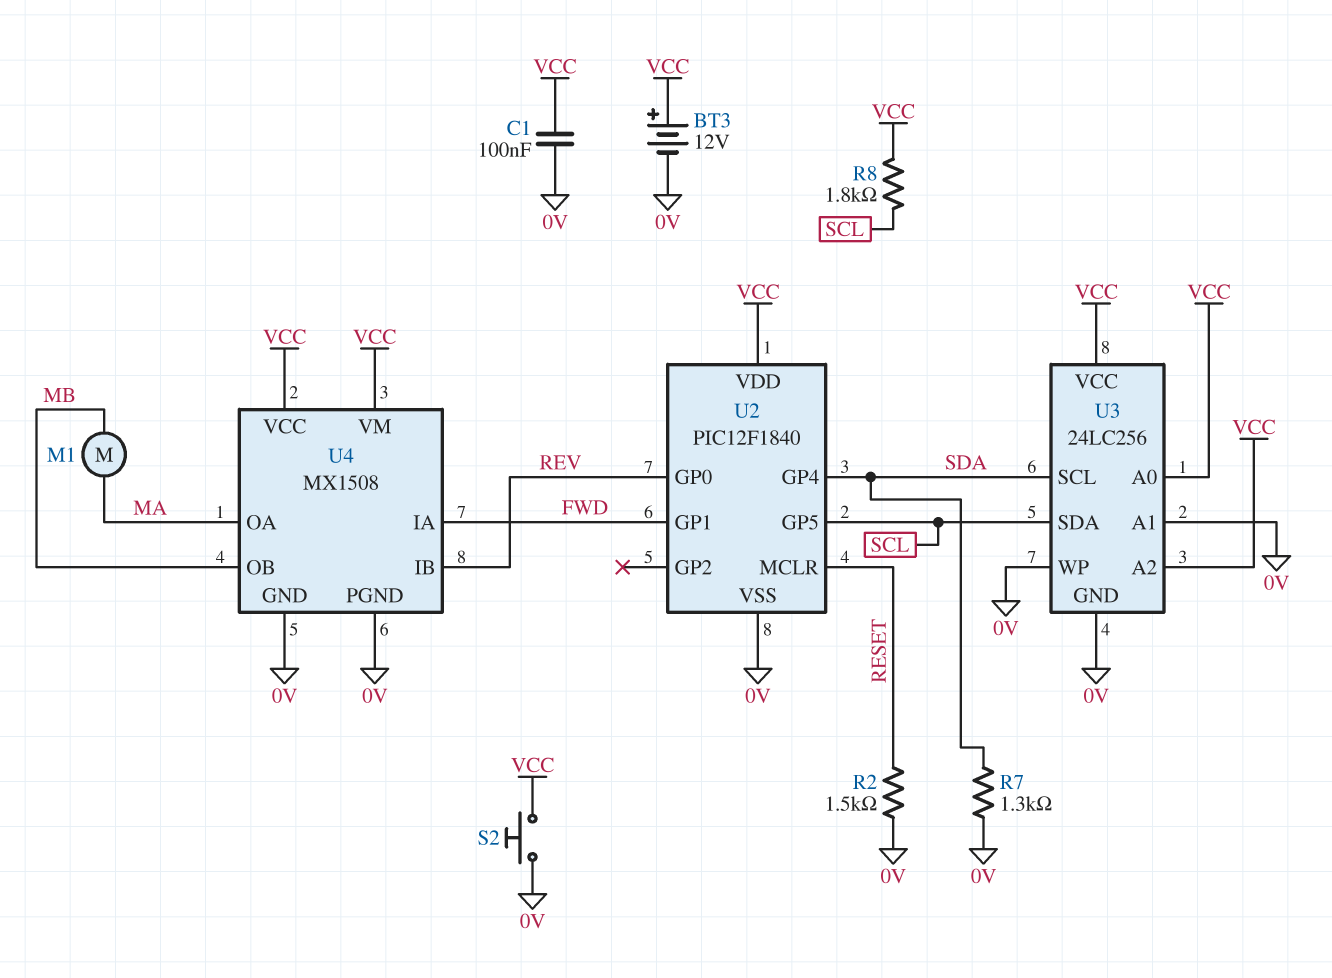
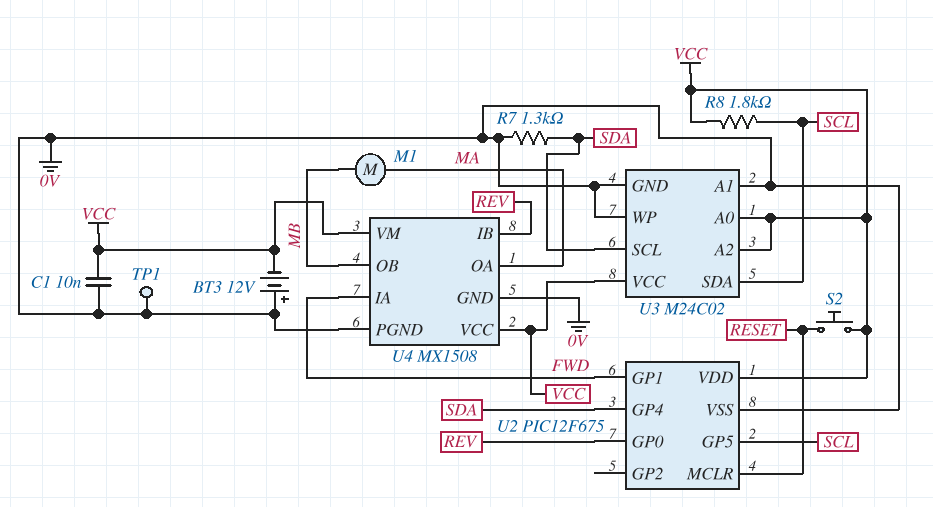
BT3: 12V (plus VCC, minus 0V) -> 12V (plus 0V, minus VCC)
C1: 100nF (0V, VCC) -> 10nF (0V, VCC)
R2: 1.5k (0V, RESET) -> none
S2: button (0V, VCC) -> button (RESET, VCC)
TP1: none -> test point (0V)
U2: PIC12F1840 -> PIC12F675
U3: 24LC256 -> M24C02

